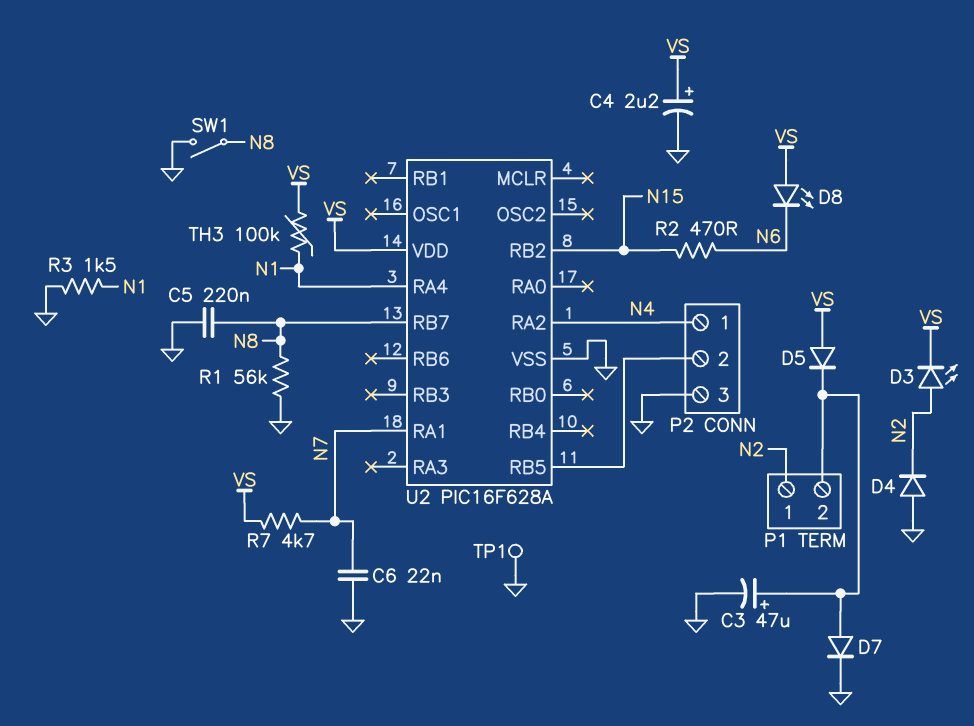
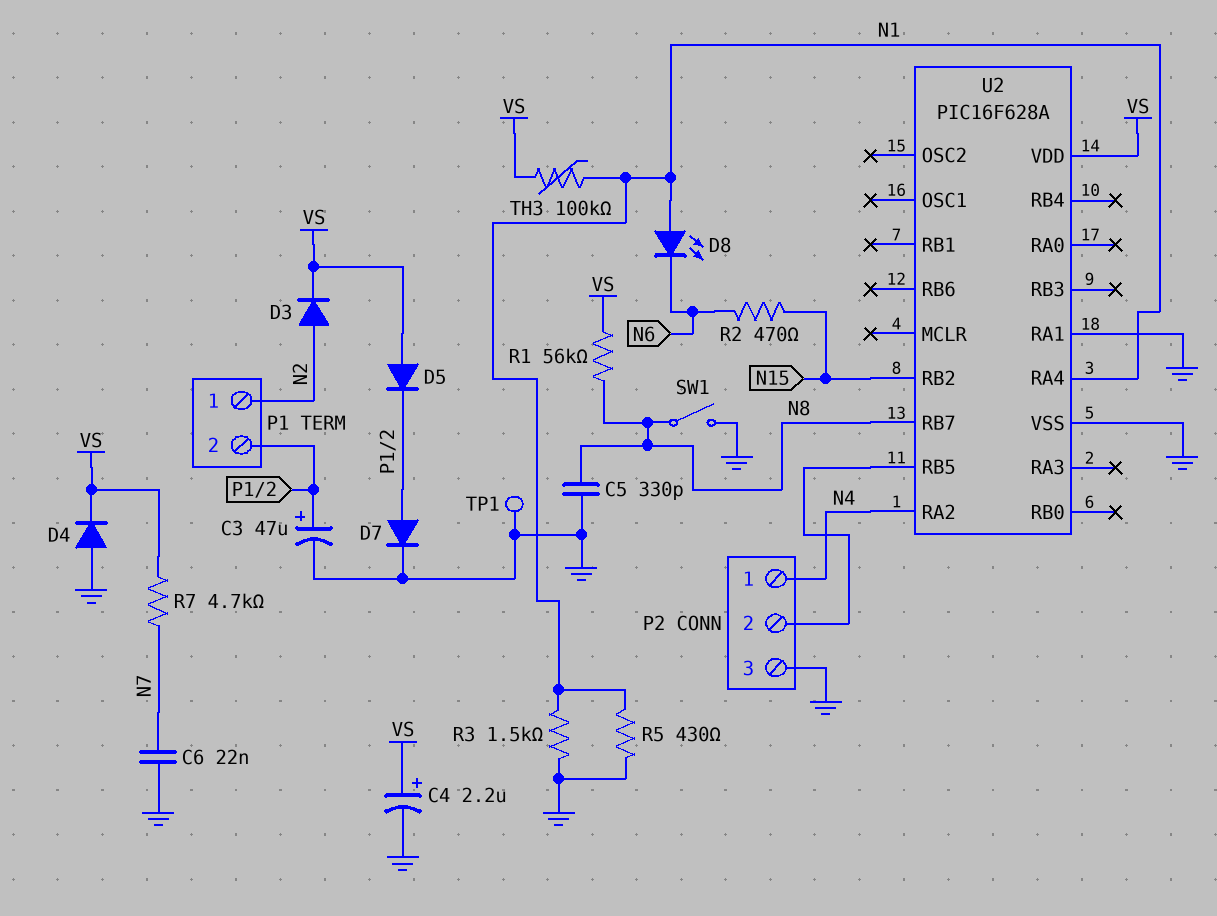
C5: 220nF (GND, N8) -> 330pF (GND, N8)
D3: LED (A N2, K VS) -> diode (A N2, K VS)
D4: diode (A GND, K N2) -> diode (A GND, K VS)
D8: LED (A VS, K N6) -> LED (A N1, K N6)
R1: 56k (GND, N8) -> 56k (N8, VS)
R5: none -> 430 (GND, N1)
U2 pin RA1: N7 -> GND

